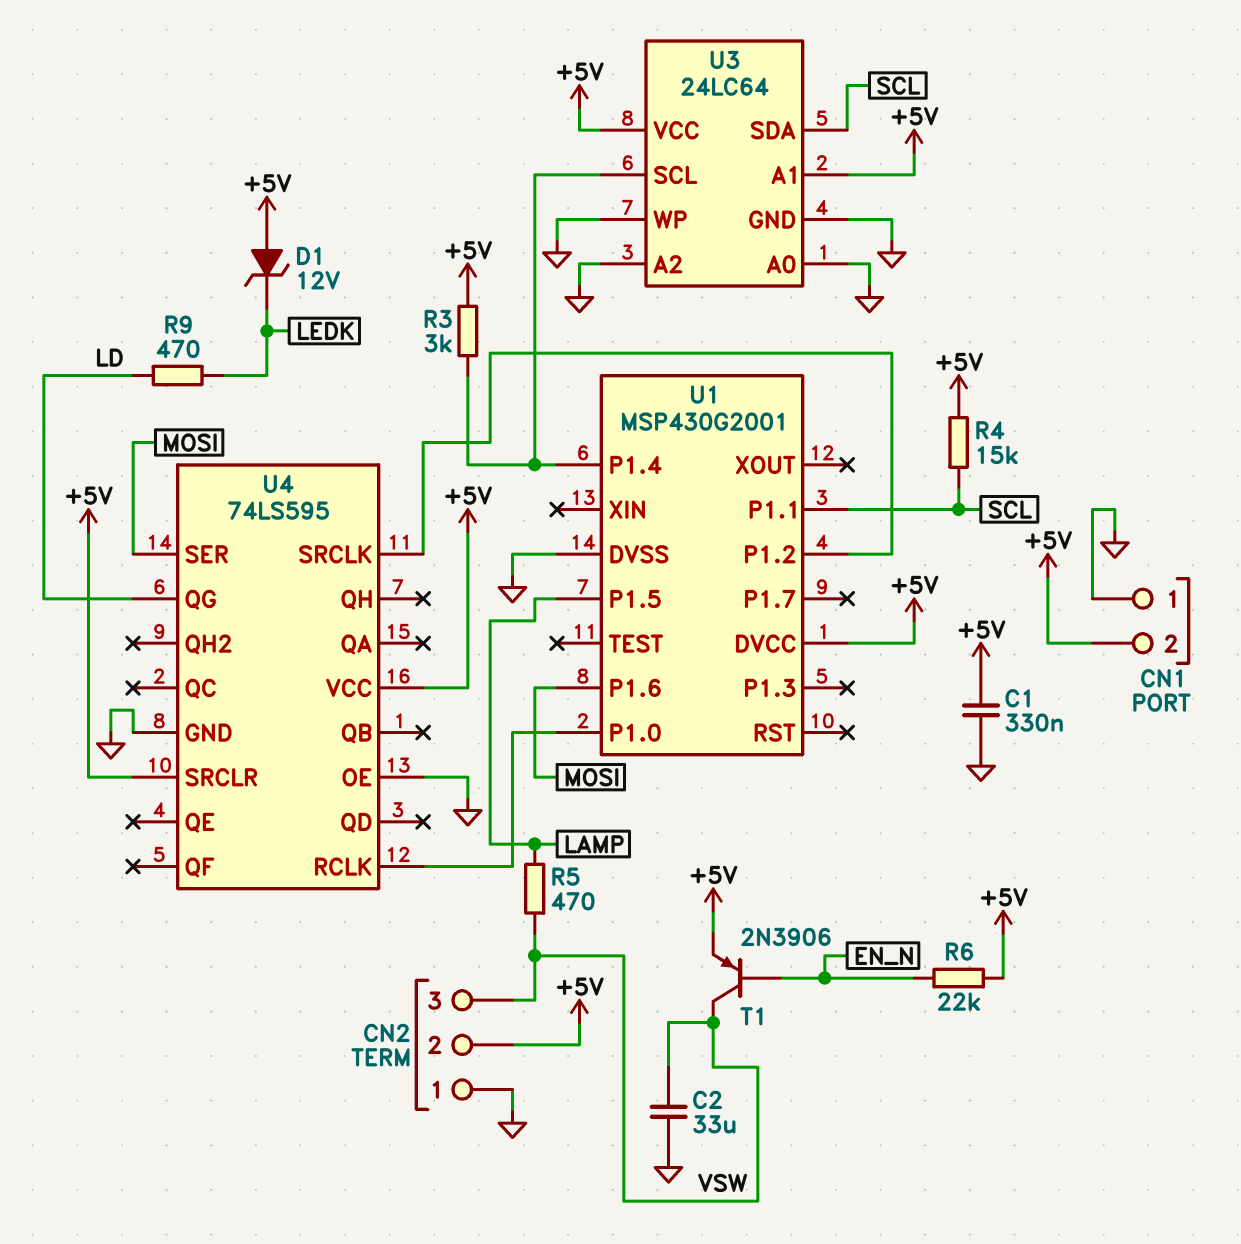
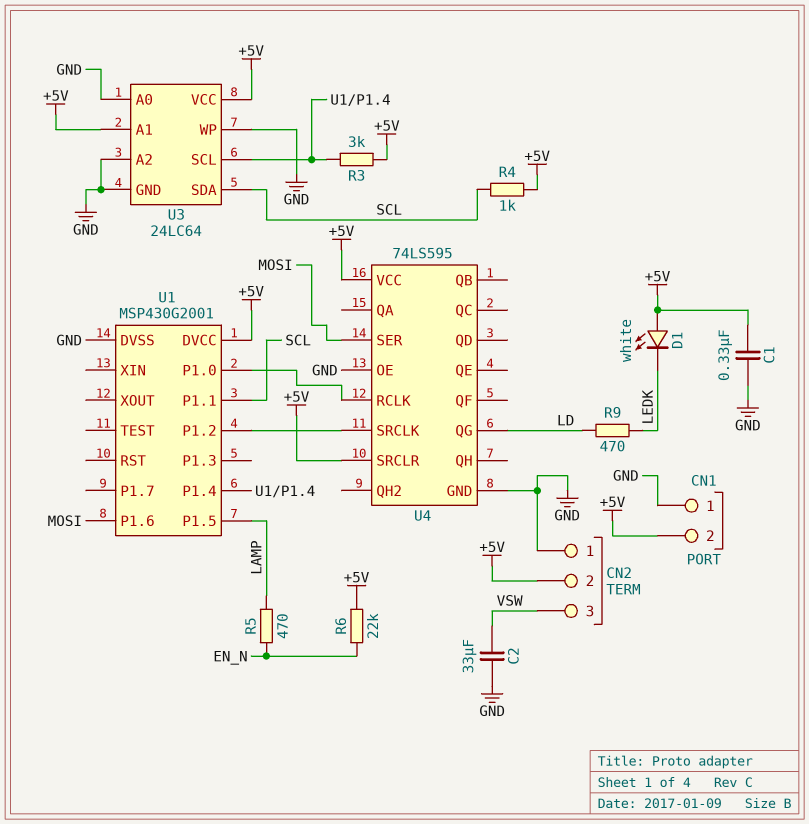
D1: zener 12V (A +5V, K LEDK) -> LED white (A +5V, K LEDK)
R4: 15k (+5V, SCL) -> 1k (+5V, SCL)
R5: 470 (LAMP, VSW) -> 470 (EN_N, LAMP)
T1: PNP 2N3906 (B EN_N, C VSW, E +5V) -> none

